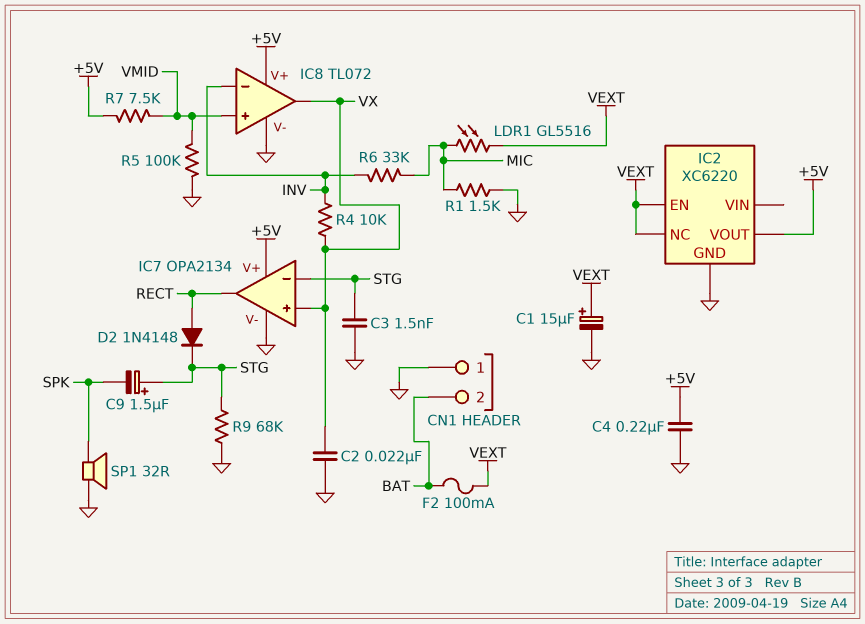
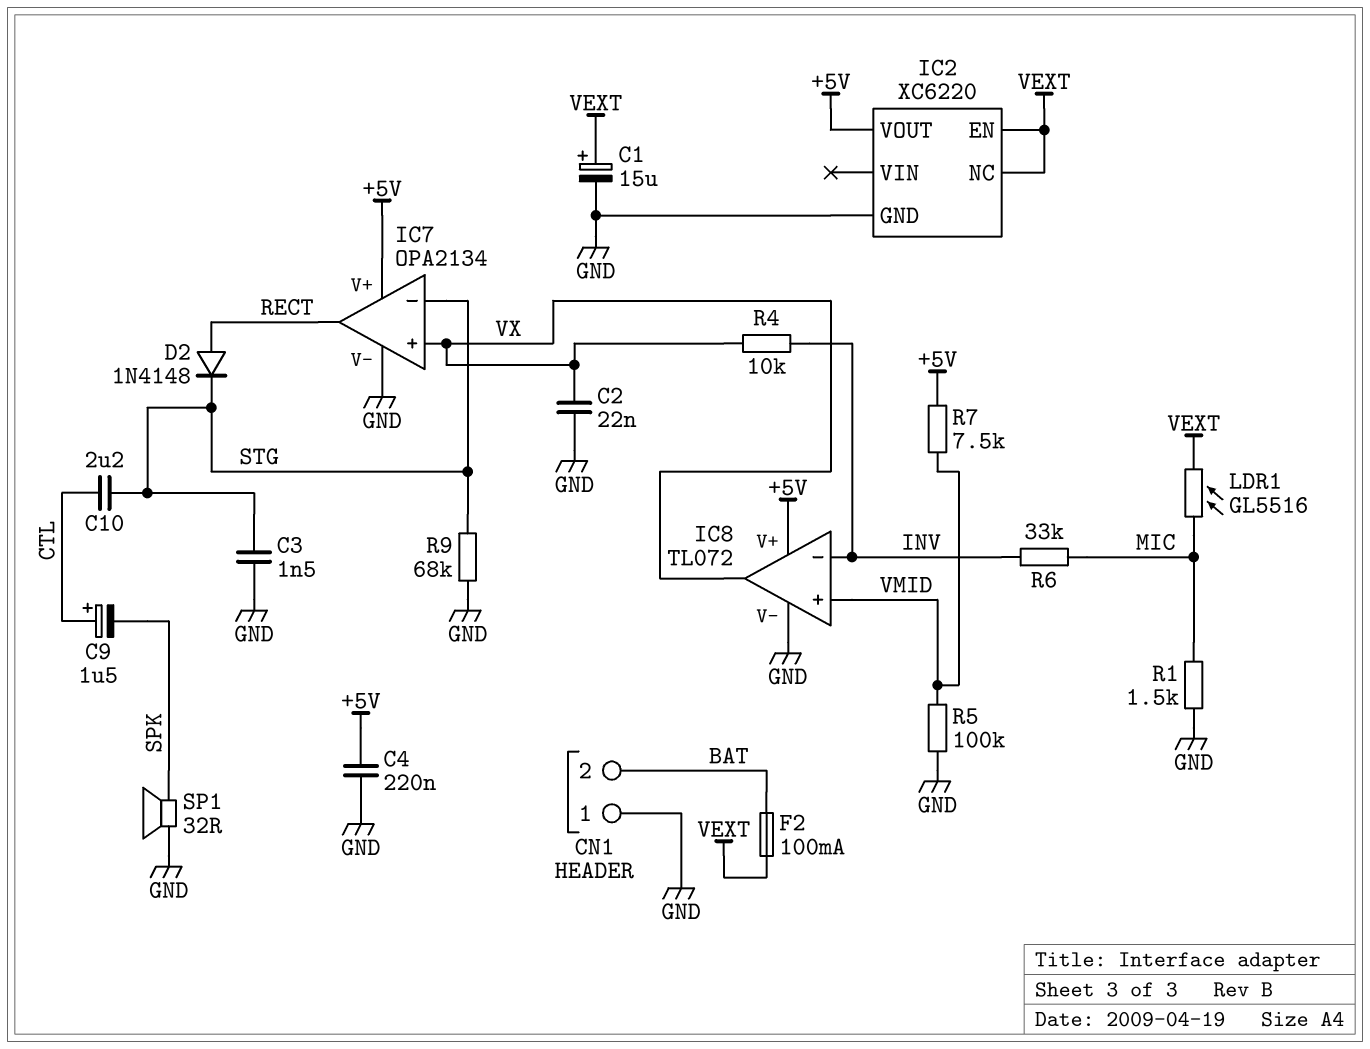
C9: 1.5uF (plus STG, minus SPK) -> 1.5uF (plus CTL, minus SPK)
C10: none -> 2.2uF (CTL, STG)

